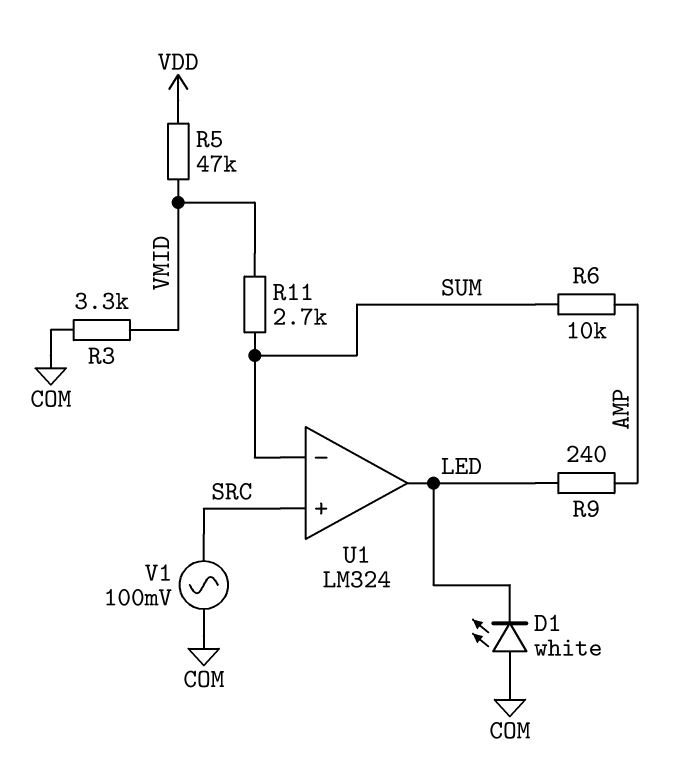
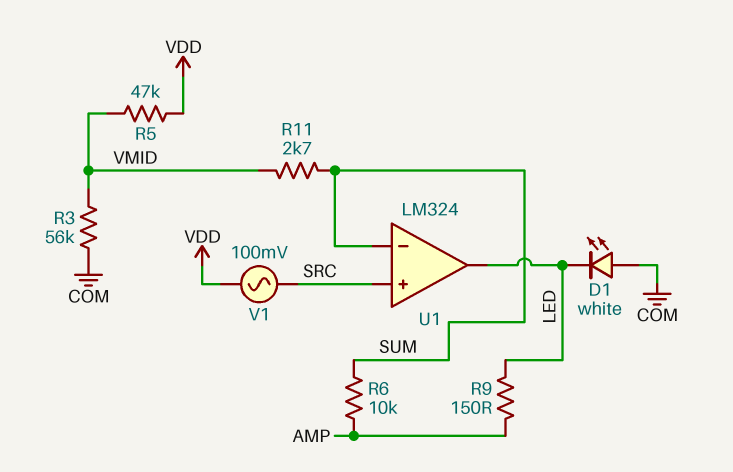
R3: 3.3k (COM, VMID) -> 56k (COM, VMID)
R9: 240 (AMP, LED) -> 150 (AMP, LED)
V1: AC 100mV (COM, SRC) -> AC 100mV (SRC, VDD)

